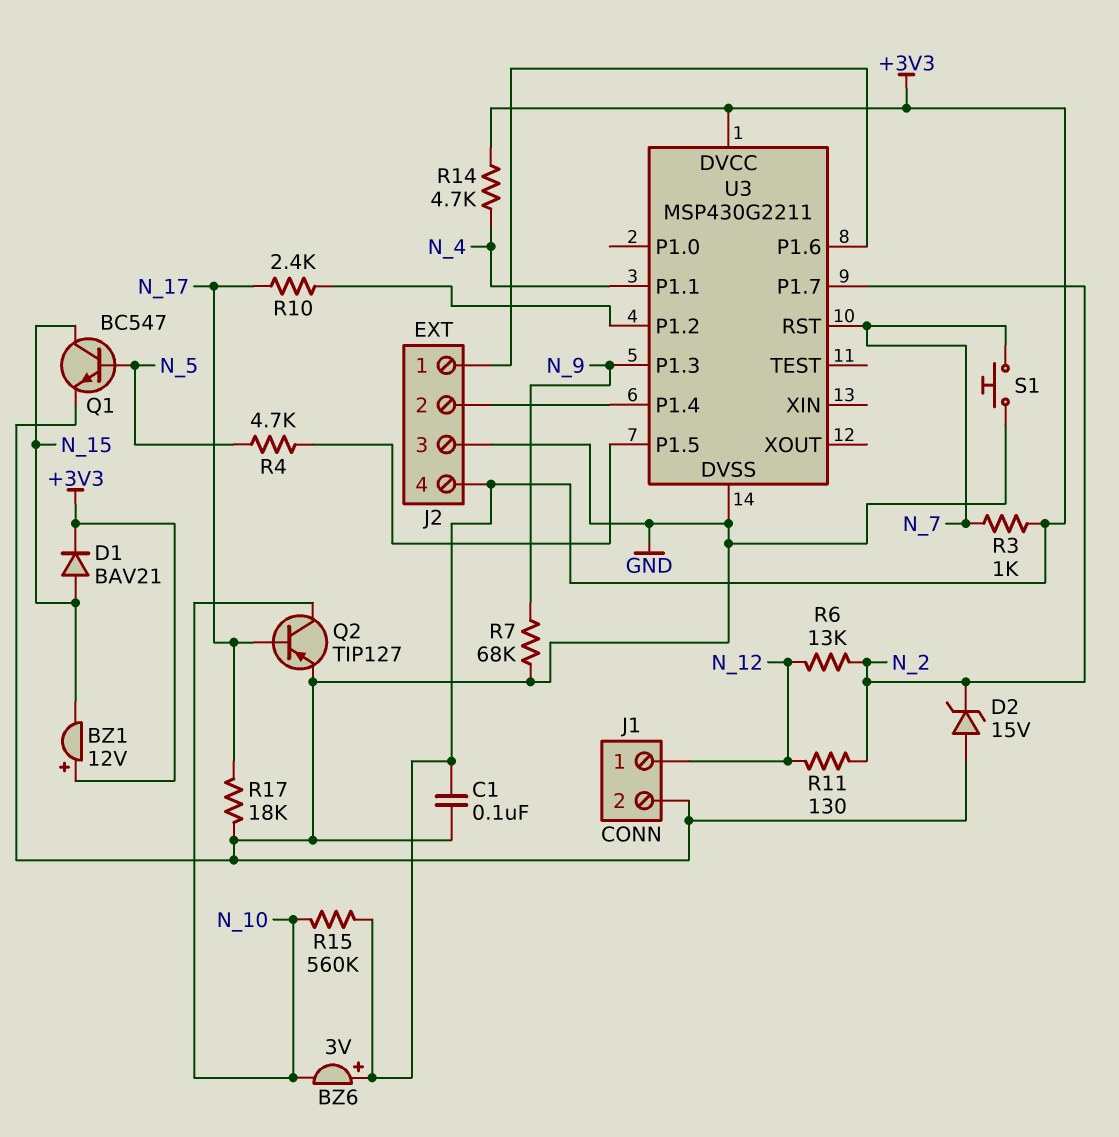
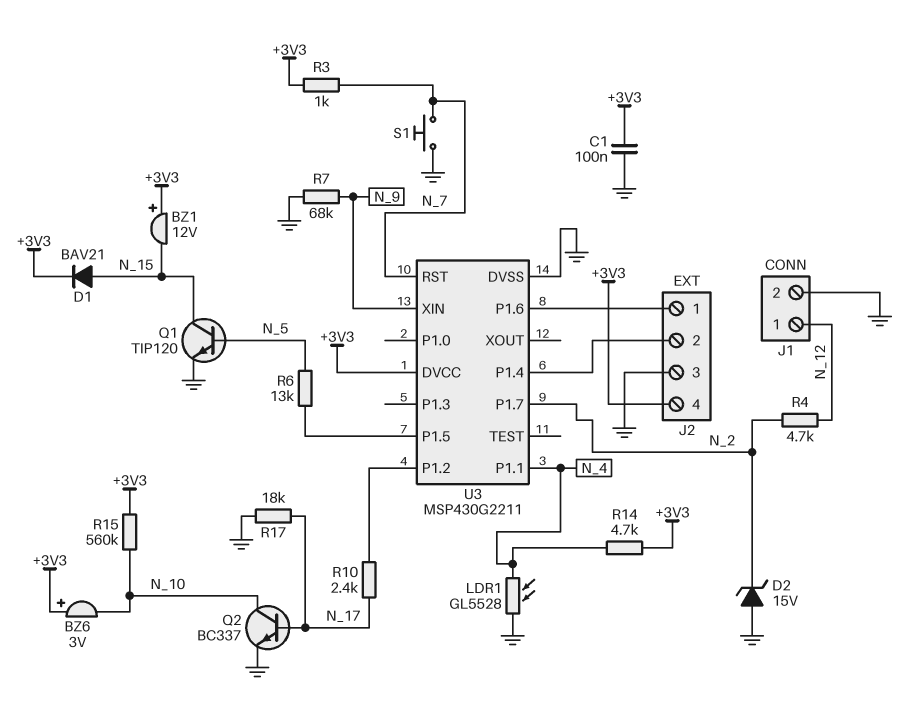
LDR1: none -> GL5528 (GND, N_4)
Q1: NPN BC547 (B N_5, C N_15, E GND) -> NPN TIP120 (B N_5, C N_15, E GND)
Q2: PNP TIP127 (B N_17, C N_10, E GND) -> NPN BC337 (B N_17, C N_10, E GND)
R4: 4.7k (N_5, U3/P1.5) -> 4.7k (N_2, N_12)
R6: 13k (N_2, N_12) -> 13k (N_5, U3/P1.5)
R11: 130 (N_2, N_12) -> none
U3 pin P1.3: N_9 -> none
U3 pin XIN: none -> N_9

